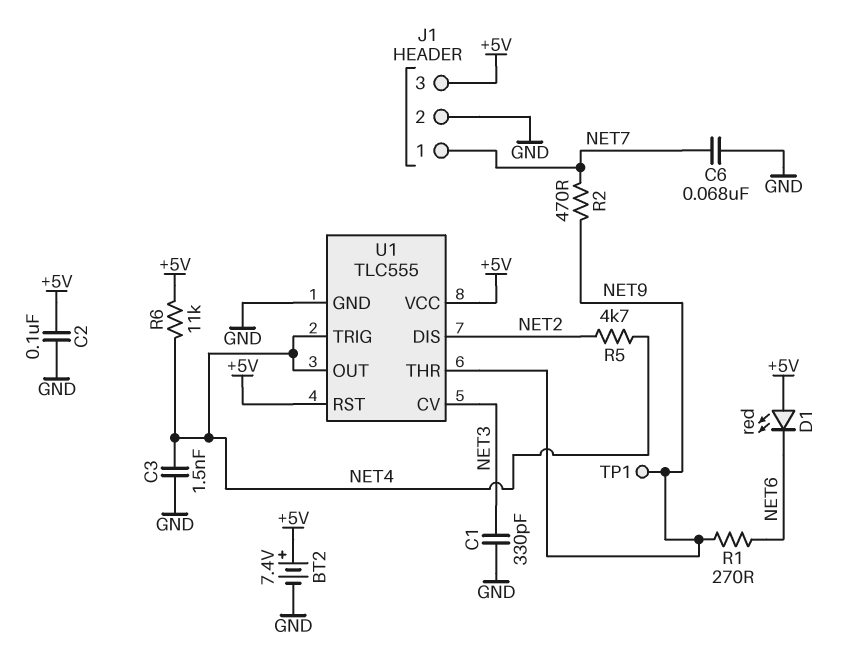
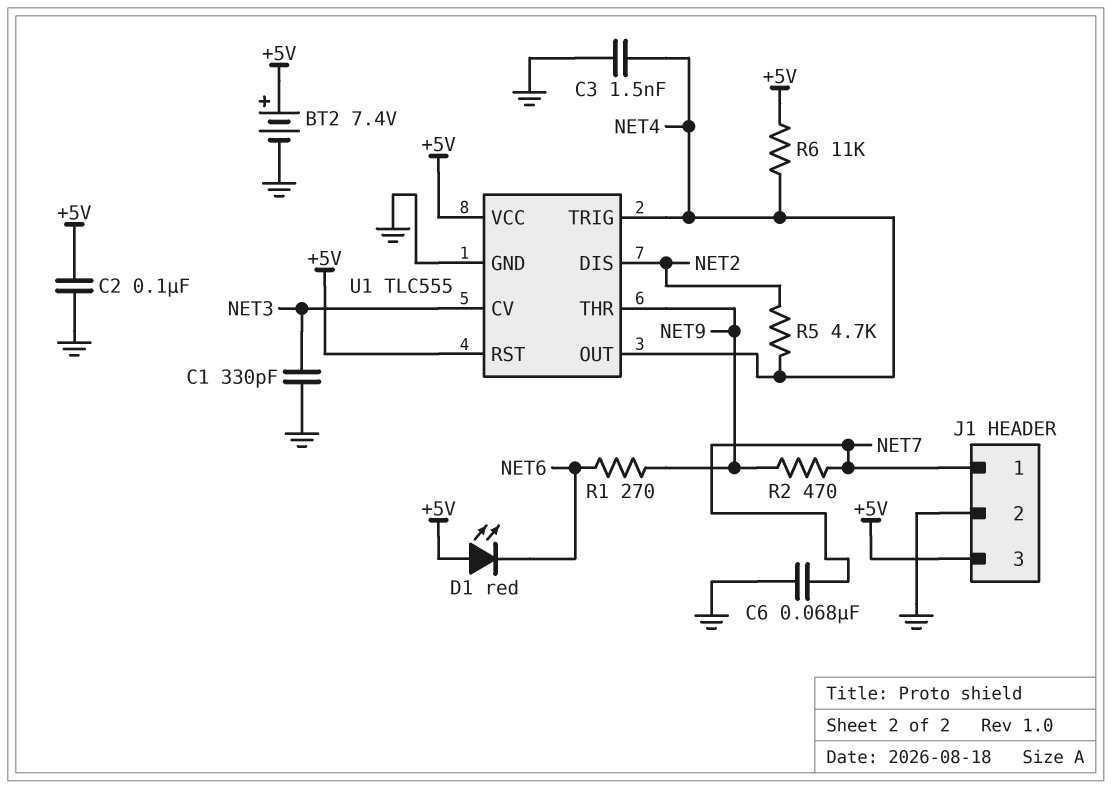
TP1: test point (NET9) -> none

